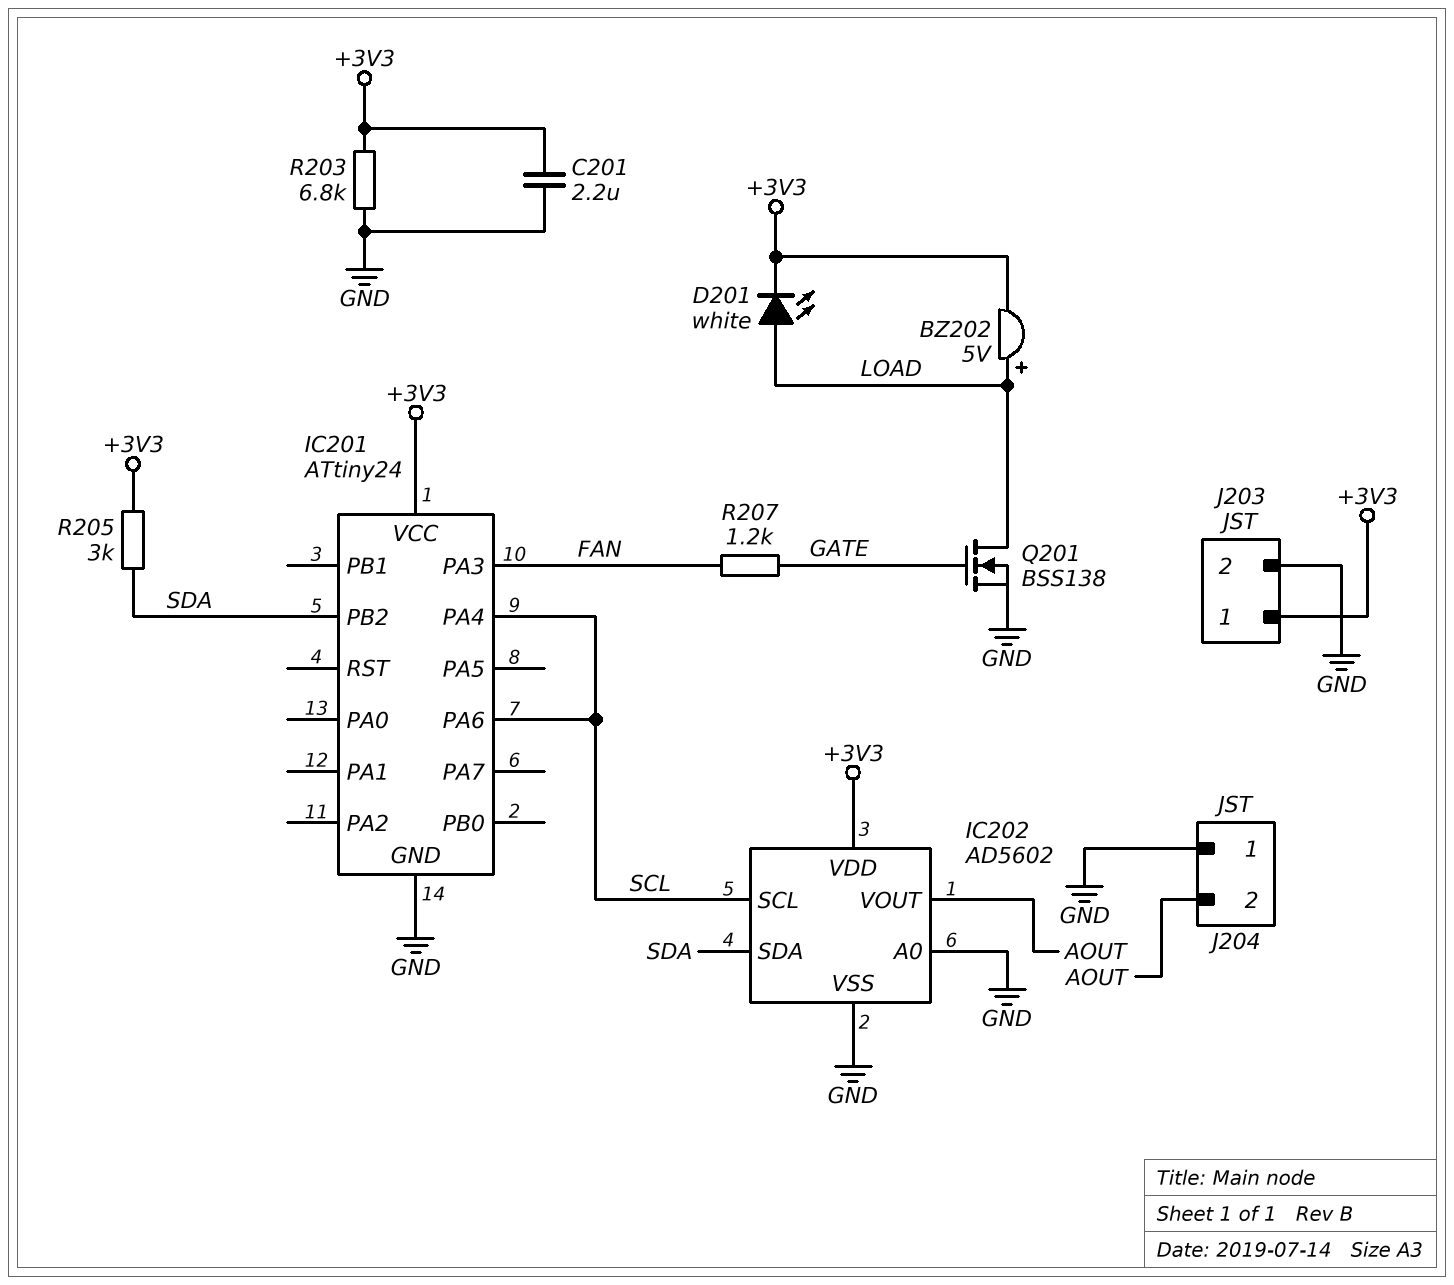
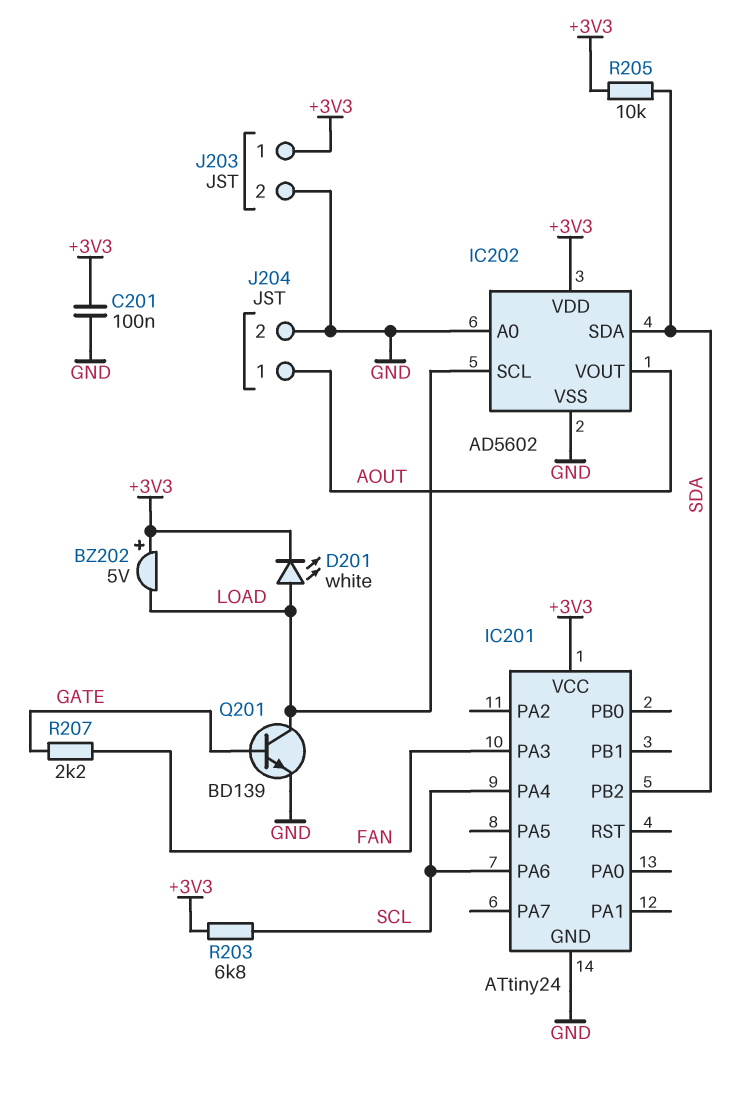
BZ202: buzzer 5V (plus LOAD, minus +3V3) -> buzzer 5V (plus +3V3, minus LOAD)
C201: 2.2uF (+3V3, GND) -> 100nF (+3V3, GND)
IC202 pin SCL: SCL -> LOAD
J204 pin 1: GND -> AOUT
J204 pin 2: AOUT -> GND
Q201: NMOS BSS138 (G GATE, D LOAD, S GND) -> NPN BD139 (B GATE, C LOAD, E GND)
R203: 6.8k (+3V3, GND) -> 6.8k (+3V3, SCL)
R205: 3k (+3V3, SDA) -> 10k (+3V3, SDA)
R207: 1.2k (FAN, GATE) -> 2.2k (FAN, GATE)

